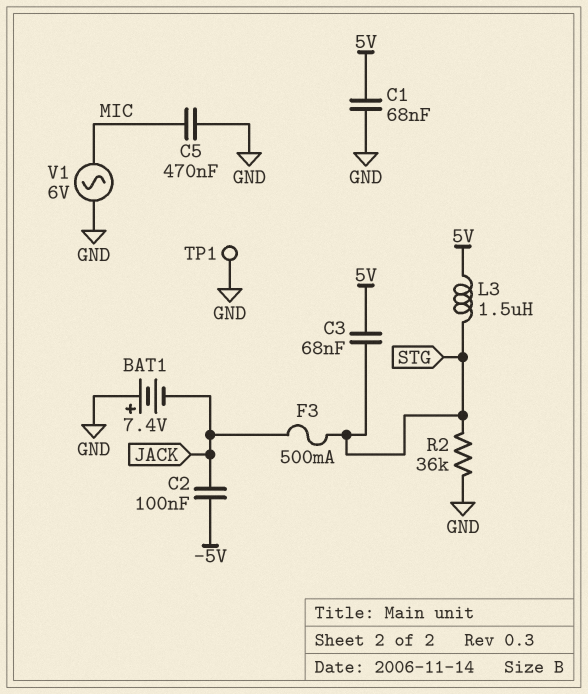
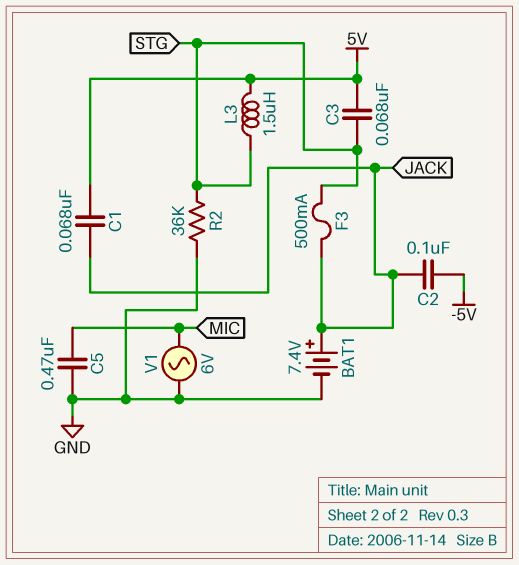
BAT1: 7.4V (plus GND, minus JACK) -> 7.4V (plus JACK, minus GND)
C1: 68nF (5V, GND) -> 68nF (5V, JACK)
TP1: test point (GND) -> none

